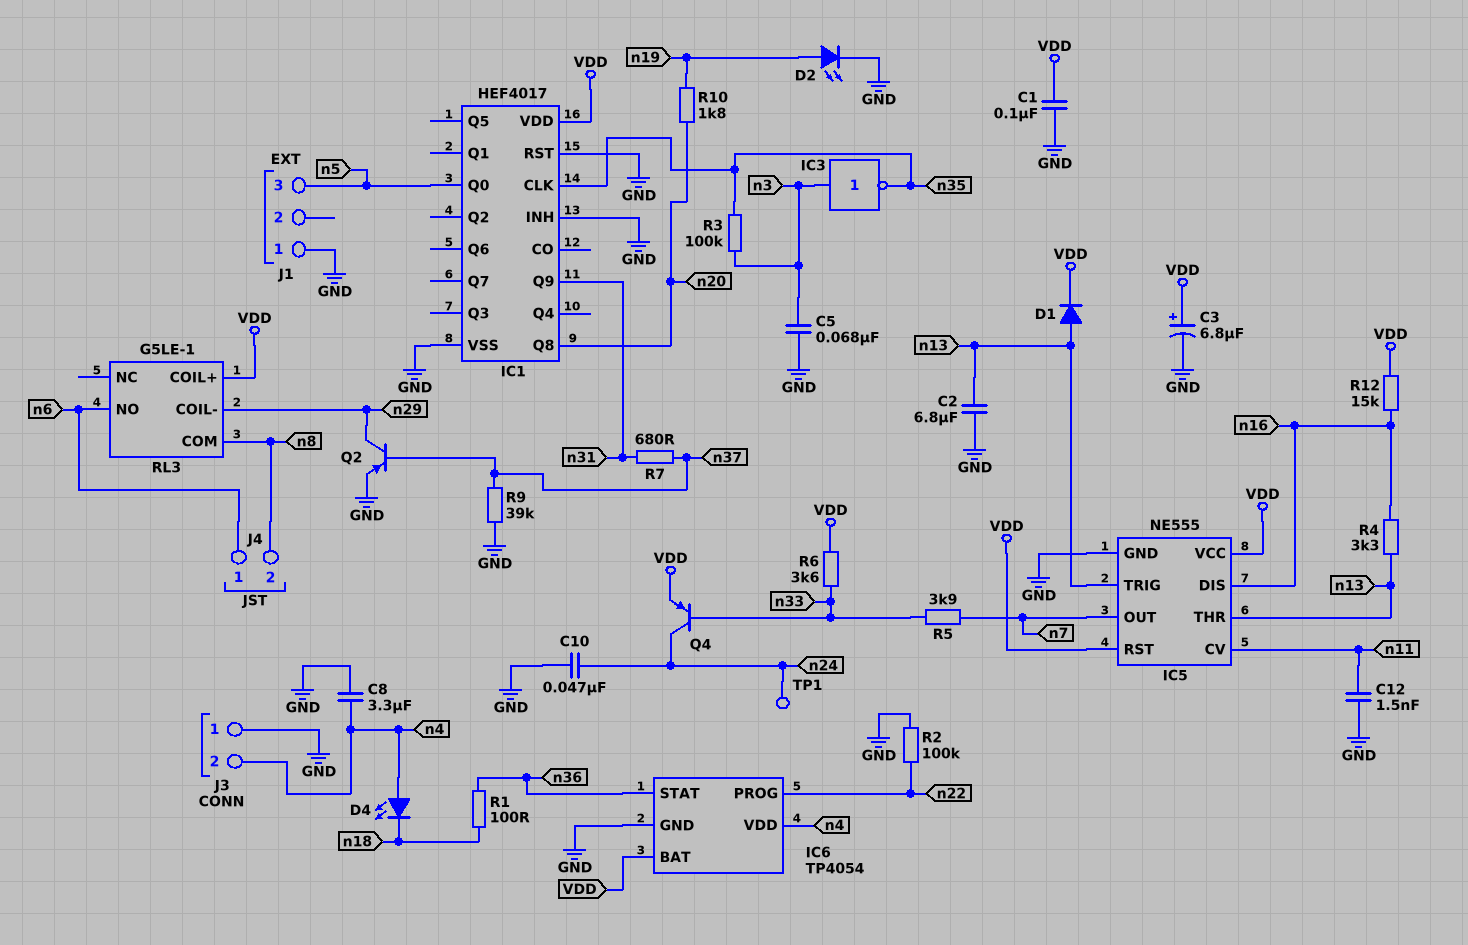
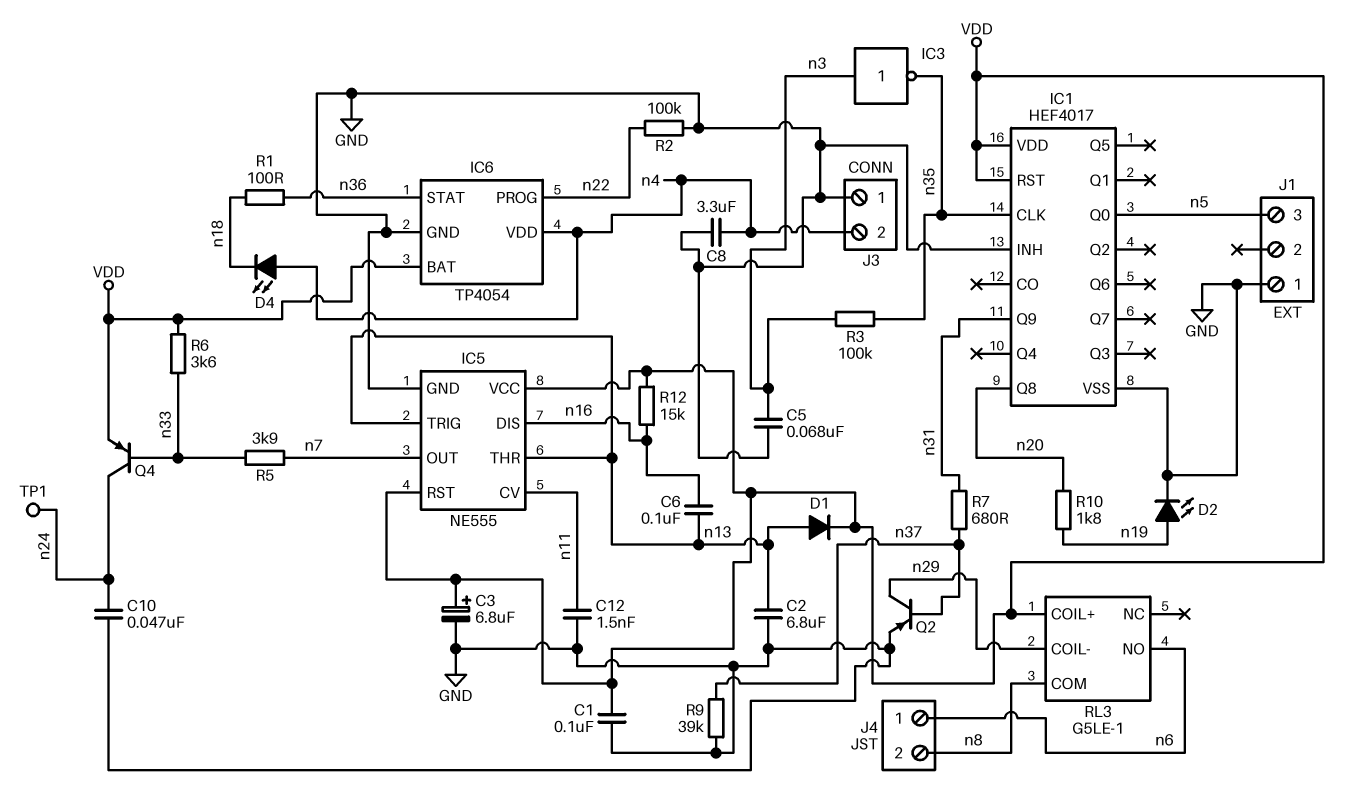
C6: none -> 100nF (n13, n16)
IC1 pin RST: GND -> VDD
R4: 3.3k (n13, n16) -> none

